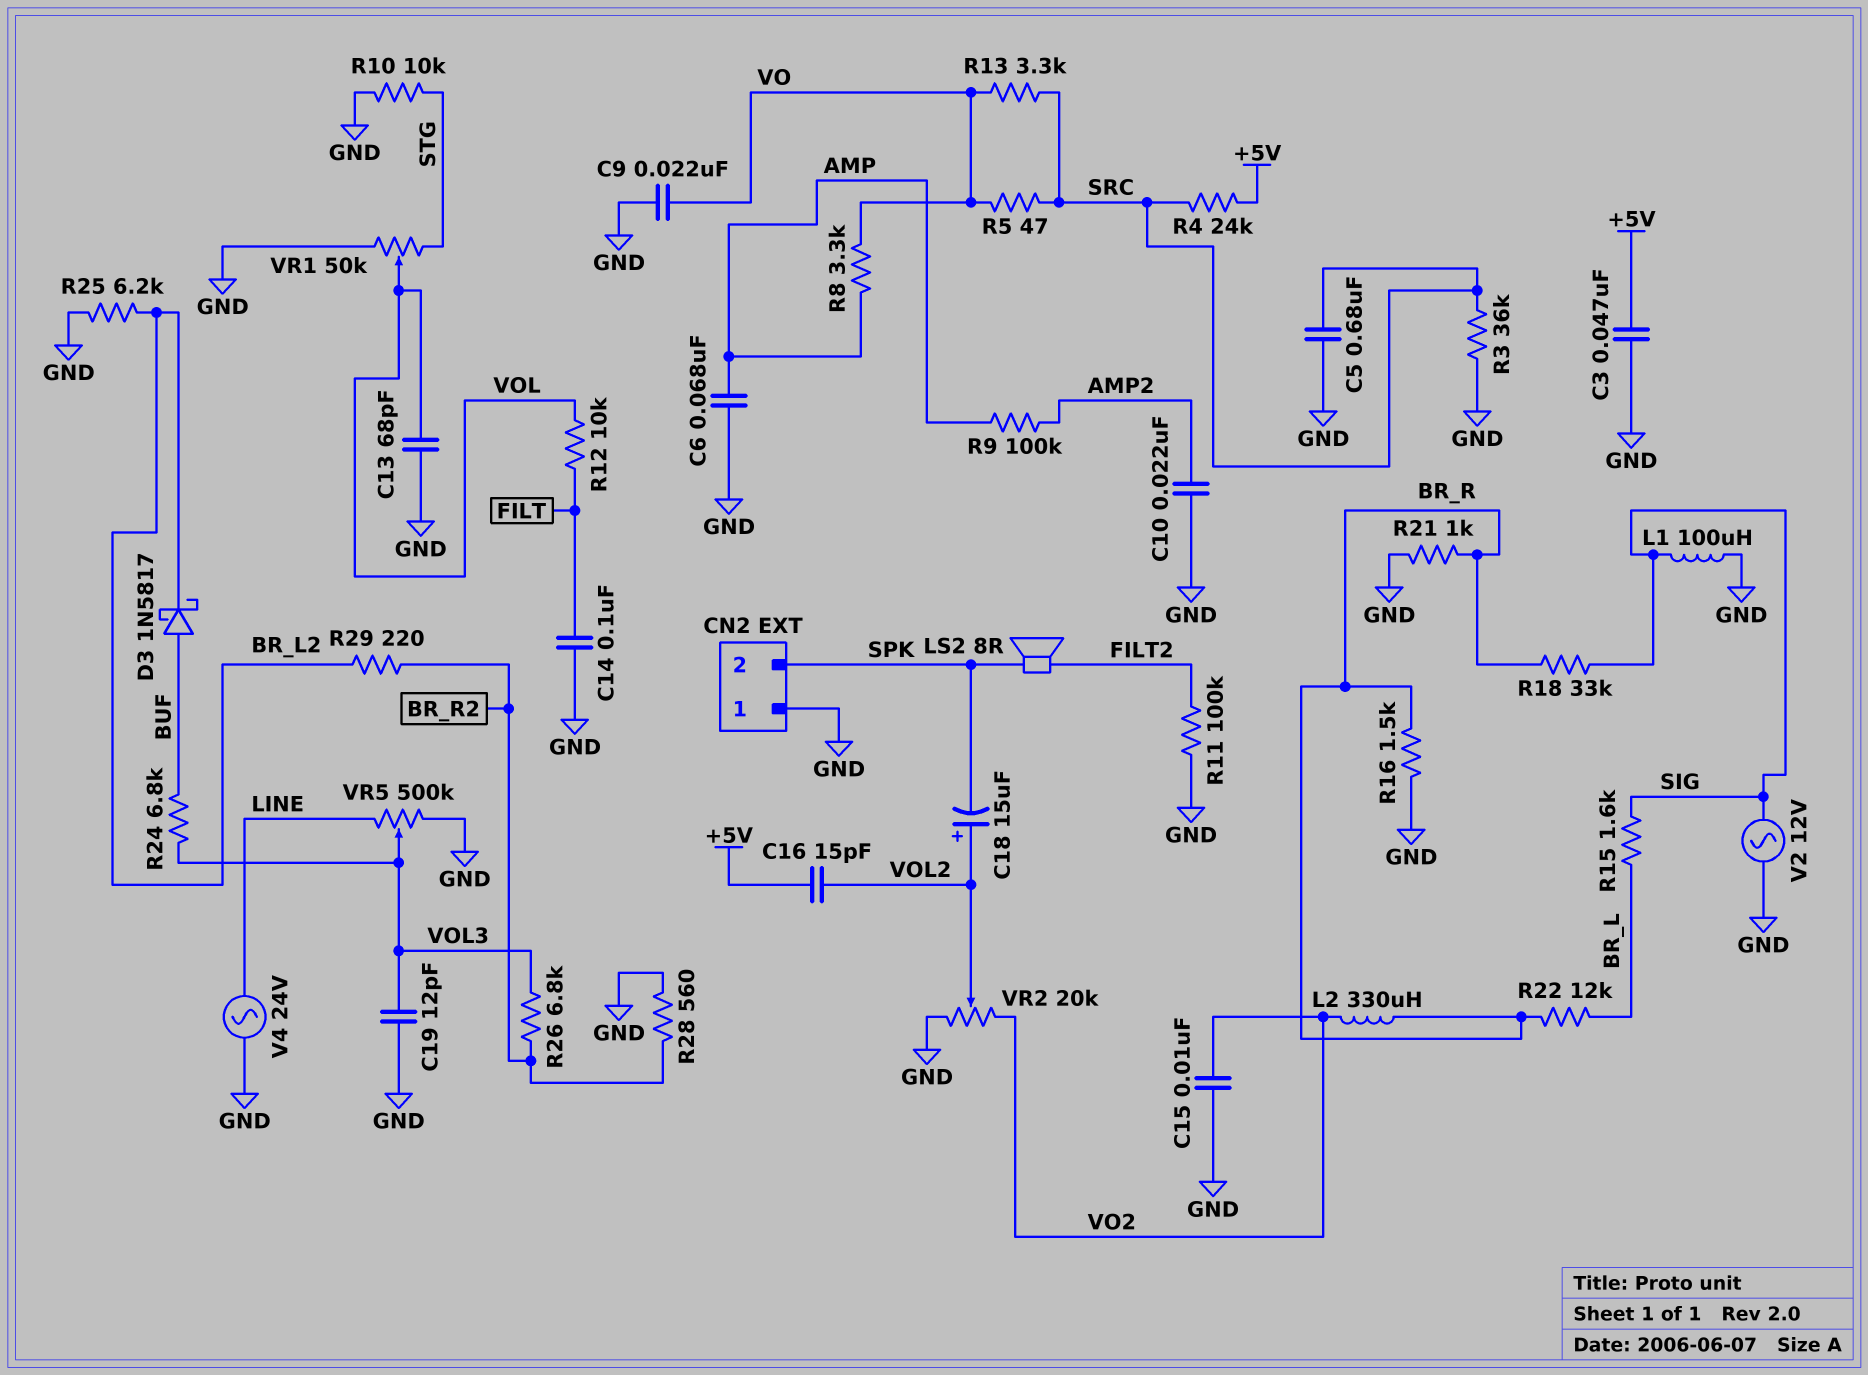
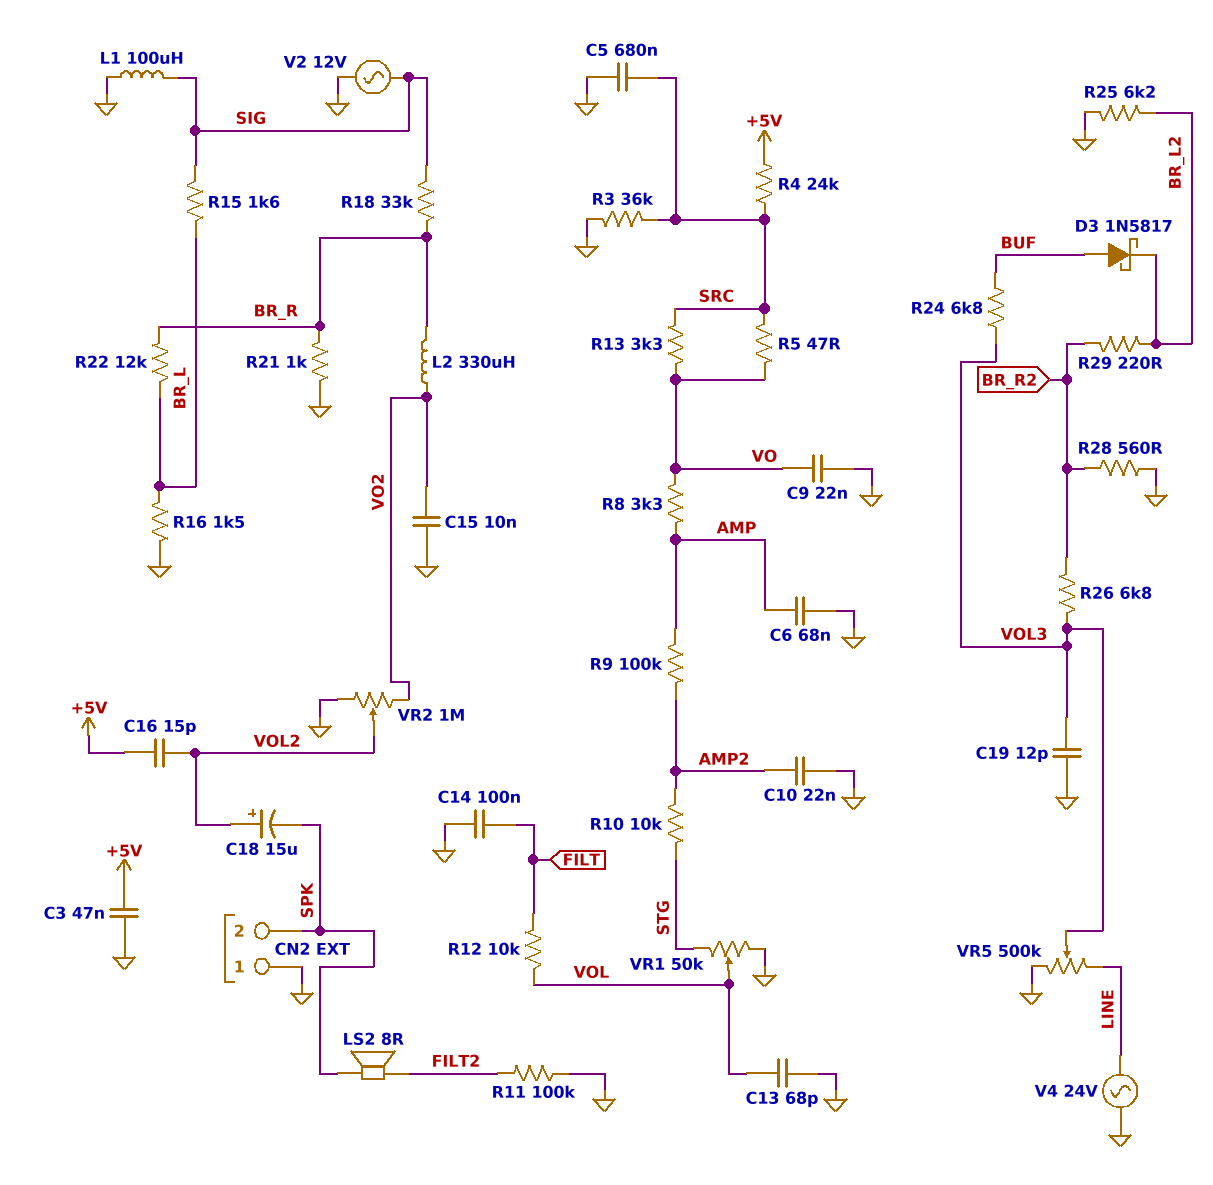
R10: 10k (GND, STG) -> 10k (AMP2, STG)
R16: 1.5k (BR_R, GND) -> 1.5k (BR_L, GND)
VR2: 20k (GND, VO2, wiper VOL2) -> 1M (GND, VO2, wiper VOL2)

